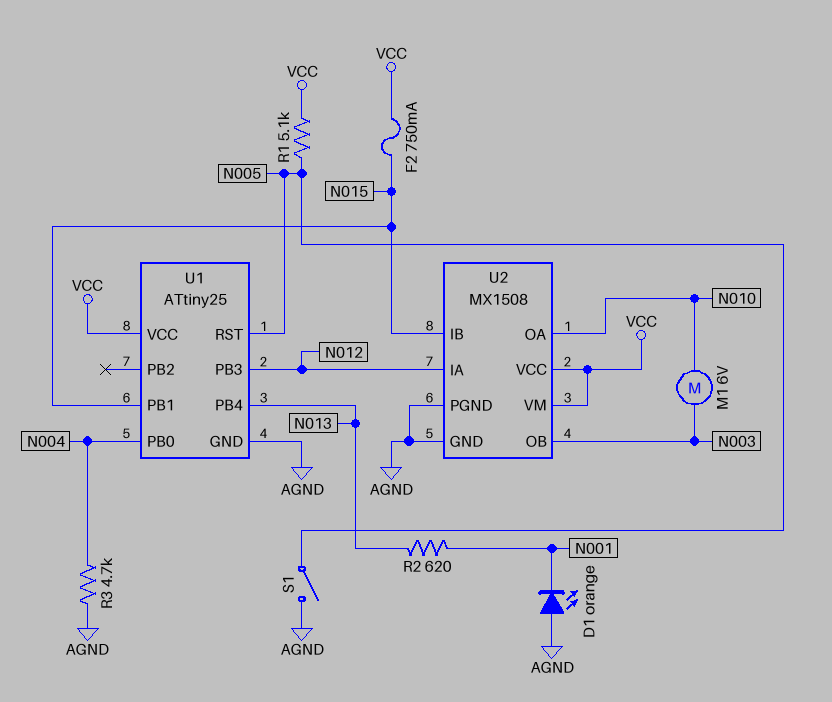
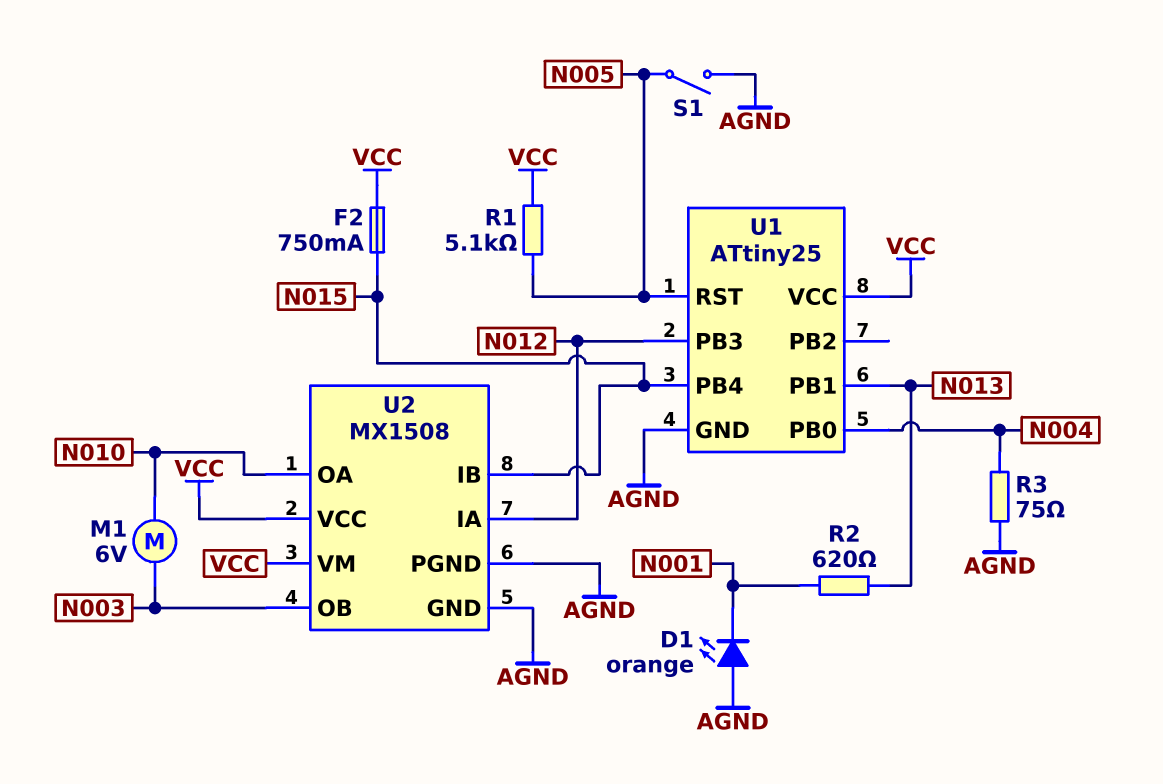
R3: 4.7k (AGND, N004) -> 75 (AGND, N004)
U1 pin PB1: N015 -> N013
U1 pin PB4: N013 -> N015

